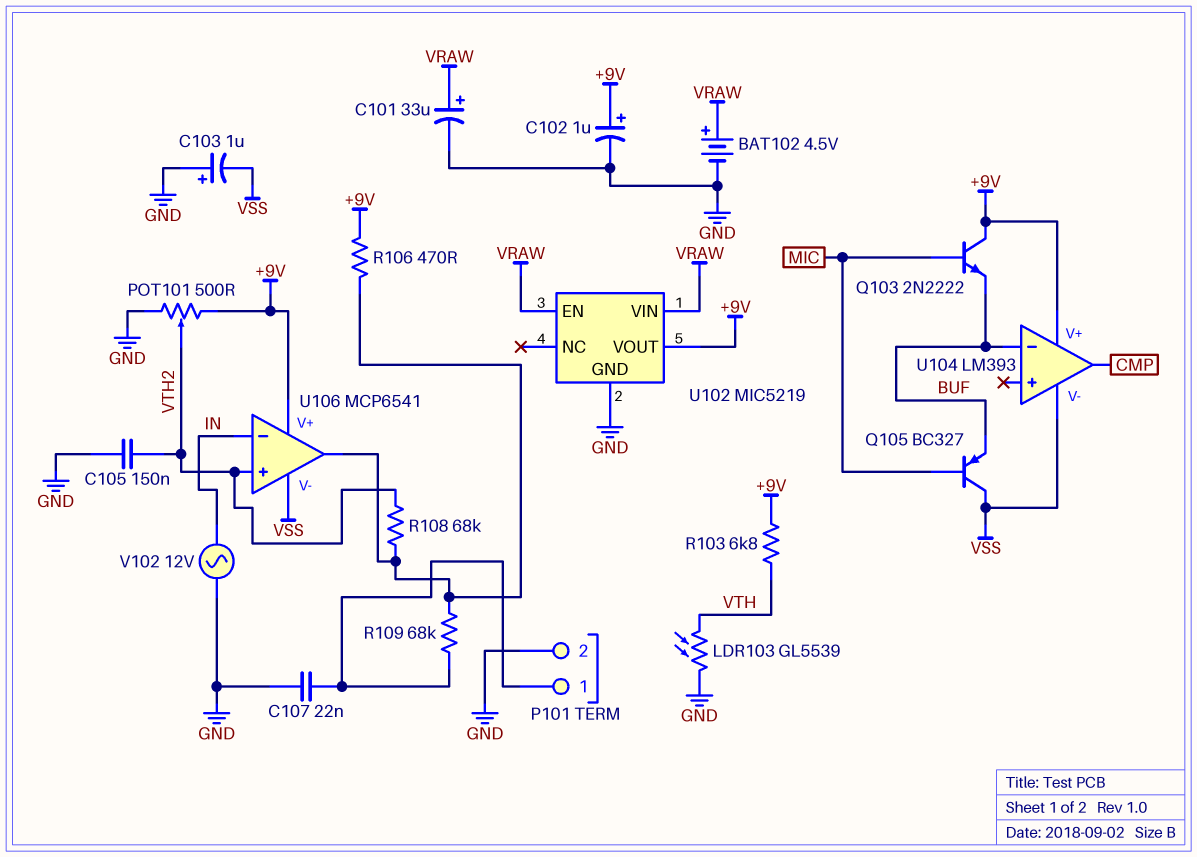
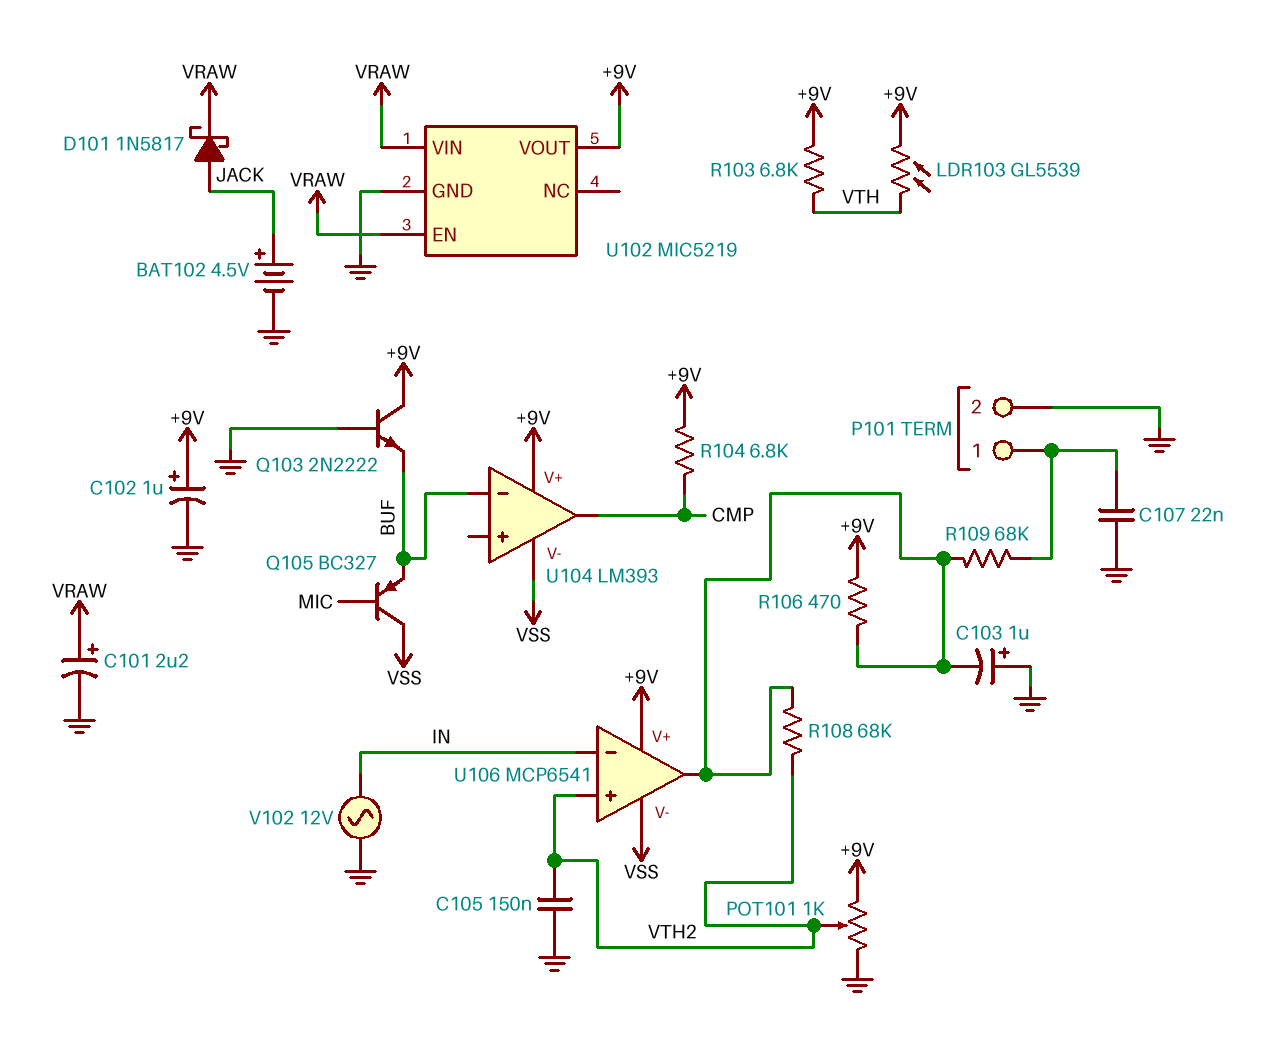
BAT102: 4.5V (plus VRAW, minus GND) -> 4.5V (plus JACK, minus GND)
C101: 33uF (plus VRAW, minus GND) -> 2.2uF (plus VRAW, minus GND)
C103: 1uF (plus GND, minus VSS) -> 1uF (plus GND, minus U106/out)
D101: none -> schottky 1N5817 (A JACK, K VRAW)
LDR103: GL5539 (GND, VTH) -> GL5539 (+9V, VTH)
POT101: 500 (+9V, GND, wiper VTH2) -> 1k (+9V, GND, wiper VTH2)
Q103: NPN 2N2222 (B MIC, C +9V, E BUF) -> NPN 2N2222 (B GND, C +9V, E BUF)
R104: none -> 6.8k (+9V, CMP)

